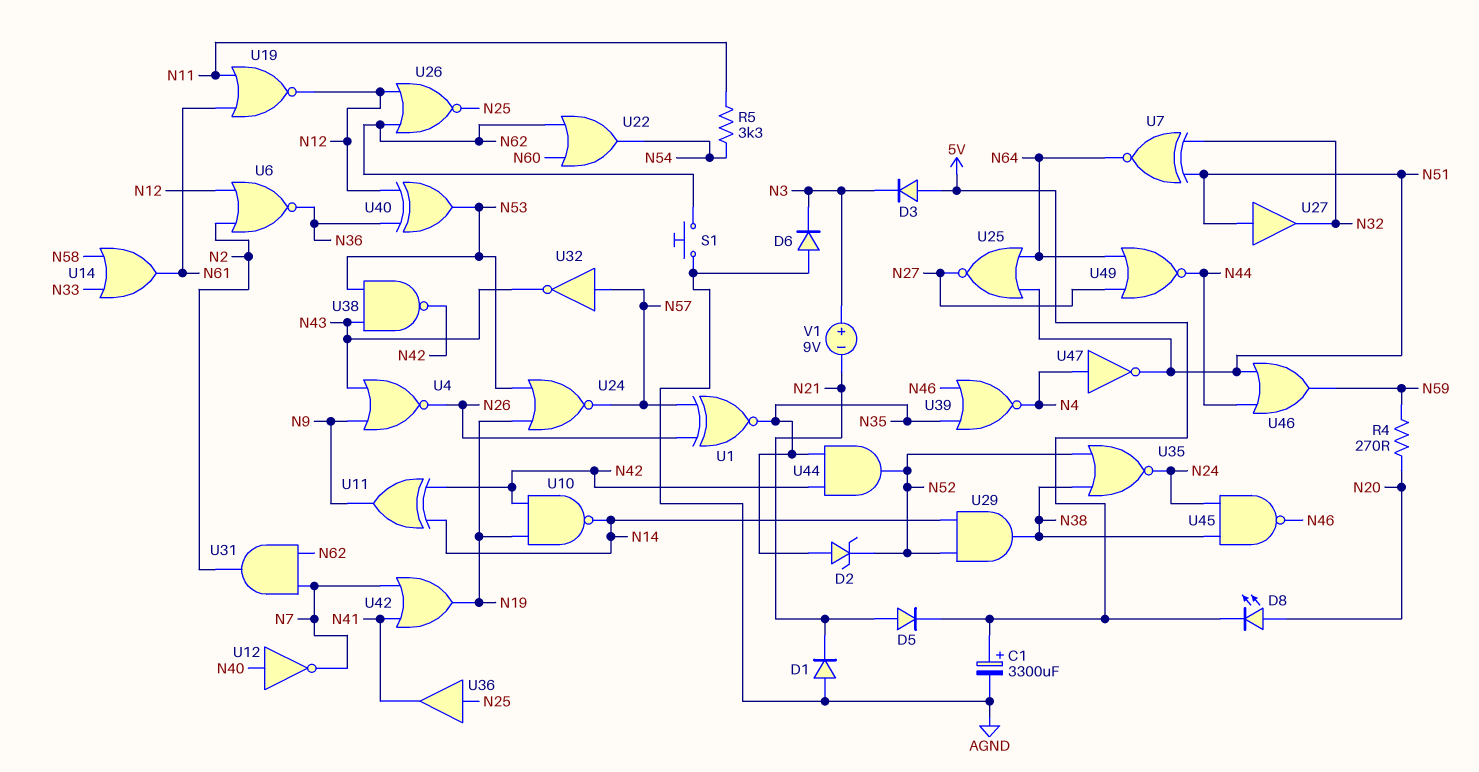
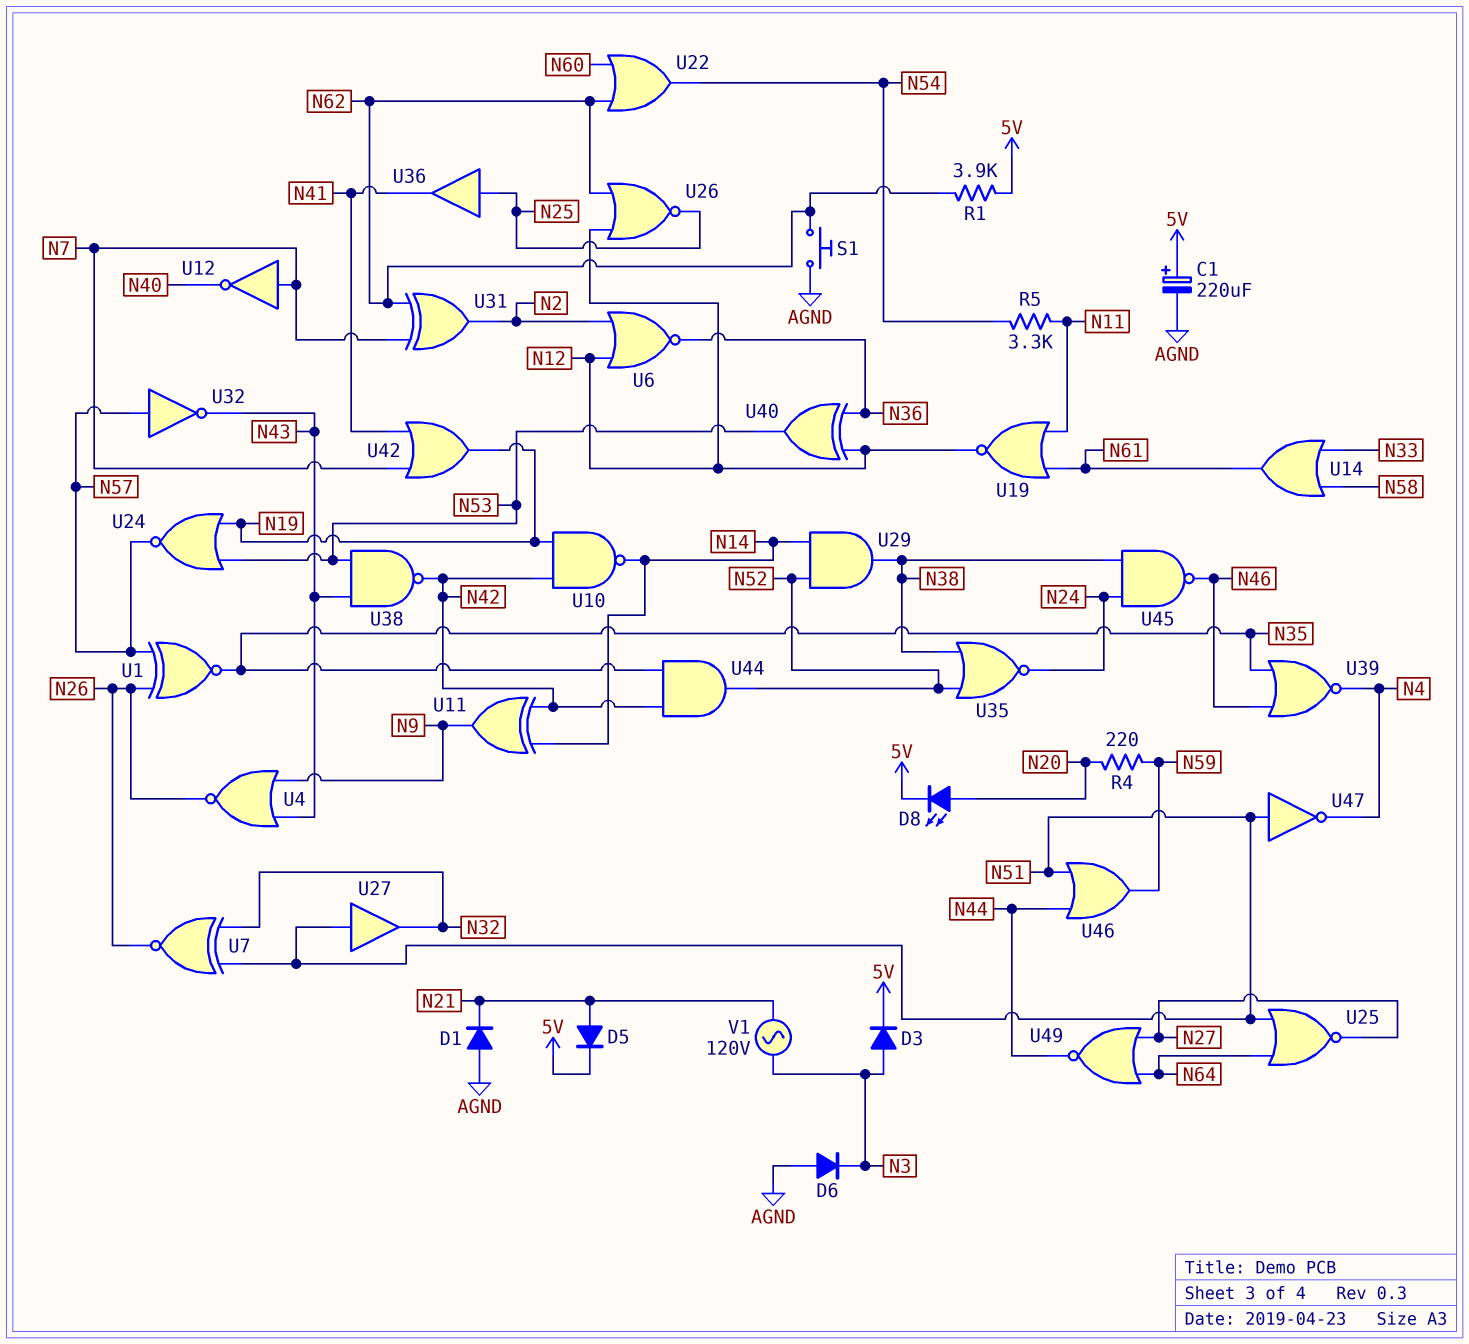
C1: 3300uF (plus 5V, minus AGND) -> 220uF (plus 5V, minus AGND)
D2: zener (A N35, K N52) -> none
D3: diode (A 5V, K N3) -> diode (A N3, K 5V)
R1: none -> 3.9k (5V, N62)
R4: 270 (N20, N59) -> 220 (N20, N59)
U7: XNOR (in N32, in N51, out N64) -> XNOR (in N32, in N51, out N26)
U12: NOT (in N40, out N7) -> NOT (in N7, out N40)
U31: AND (in N7, in N62, out N2) -> XOR (in N7, in N62, out N2)
U47: NOT (in N4, out N51) -> NOT (in N51, out N4)
V1: 9V (plus N3, minus N21) -> AC 120V (N3, N21)

